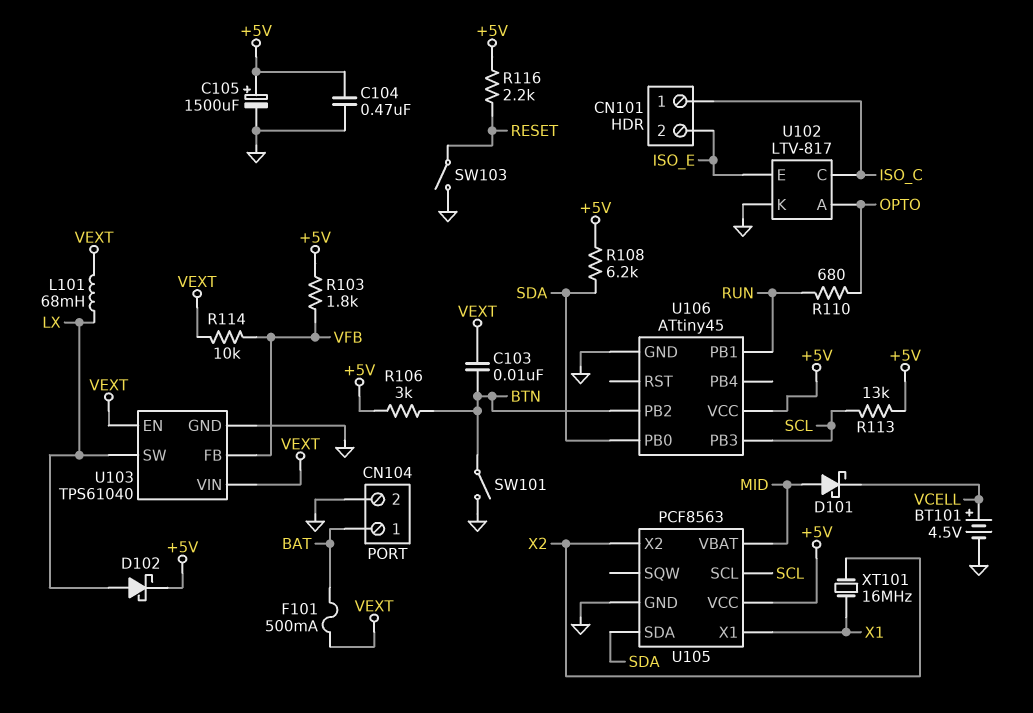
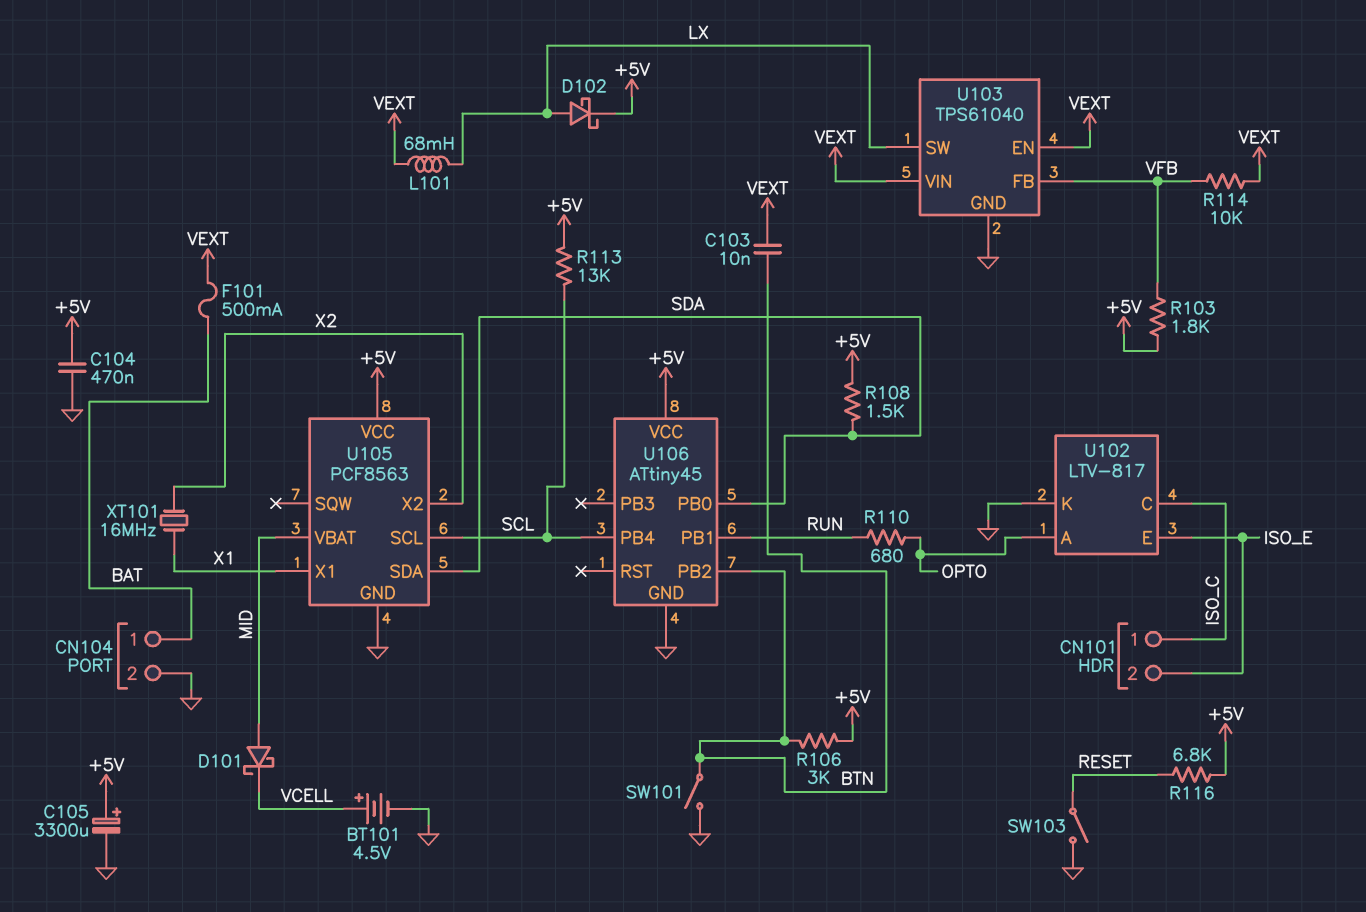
C105: 1500uF (plus +5V, minus GND) -> 3300uF (plus +5V, minus GND)
R108: 6.2k (+5V, SDA) -> 1.5k (+5V, SDA)
R116: 2.2k (+5V, RESET) -> 6.8k (+5V, RESET)
U106 pin PB3: SCL -> none
U106 pin PB4: none -> SCL

